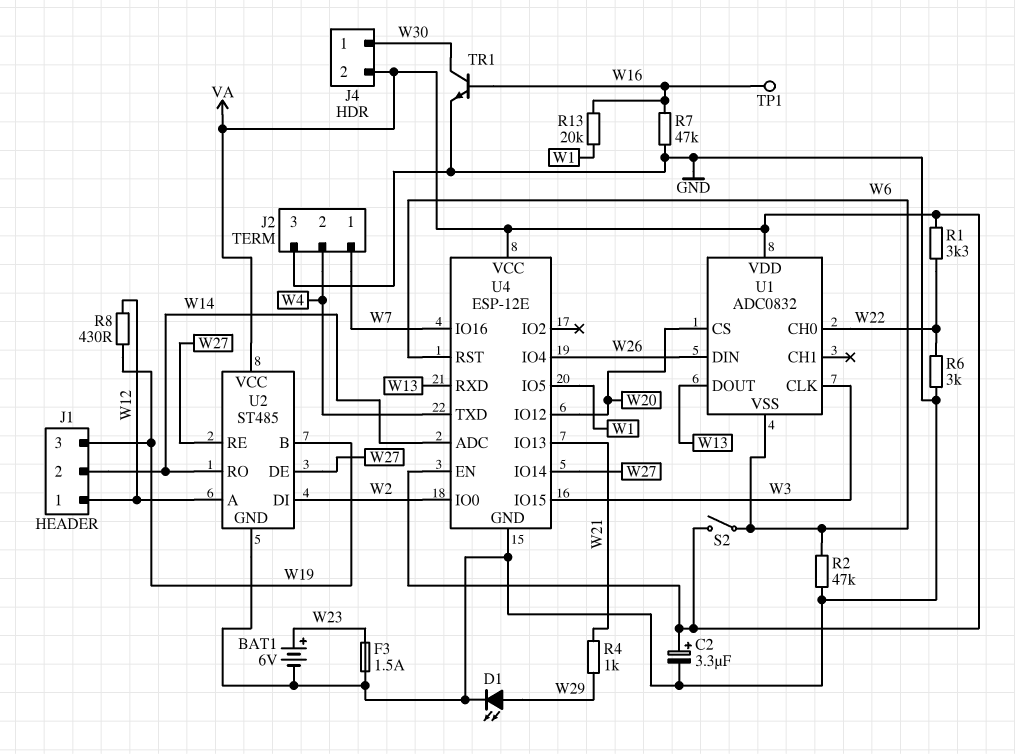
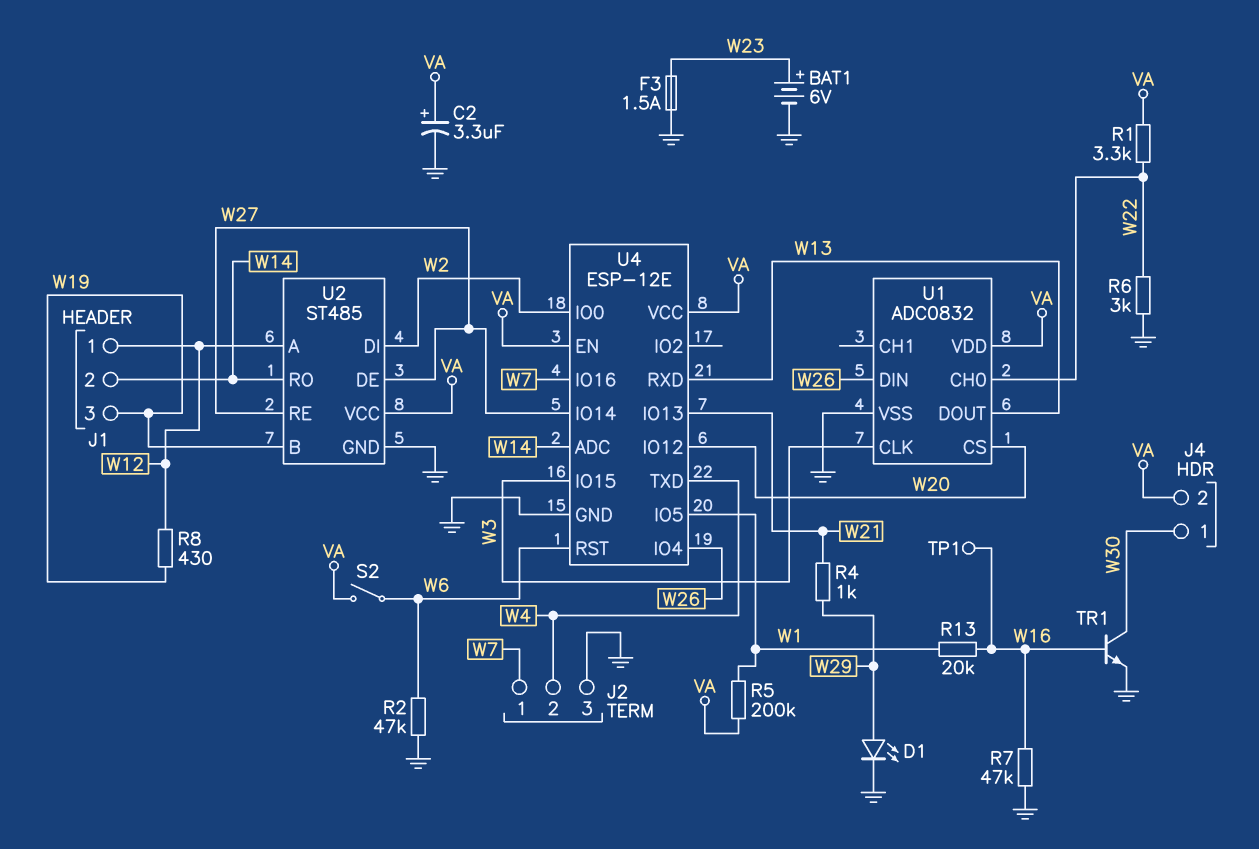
R5: none -> 200k (VA, W1)
U1 pin VSS: W6 -> GND

